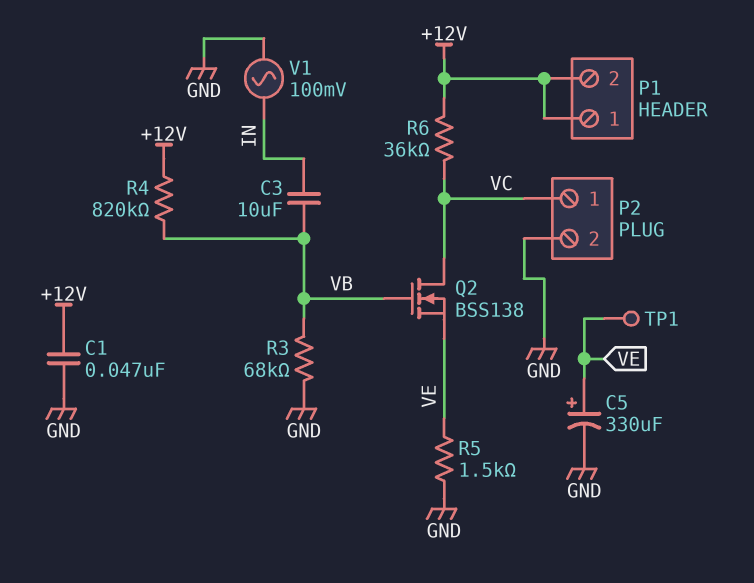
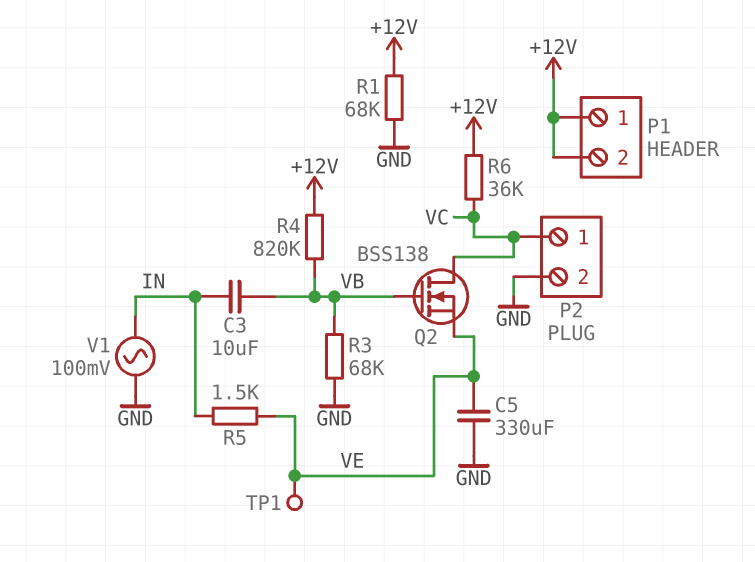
C1: 47nF (+12V, GND) -> none
C5: 330uF (plus VE, minus GND) -> 330uF (GND, VE)
R1: none -> 68k (+12V, GND)
R5: 1.5k (GND, VE) -> 1.5k (IN, VE)

